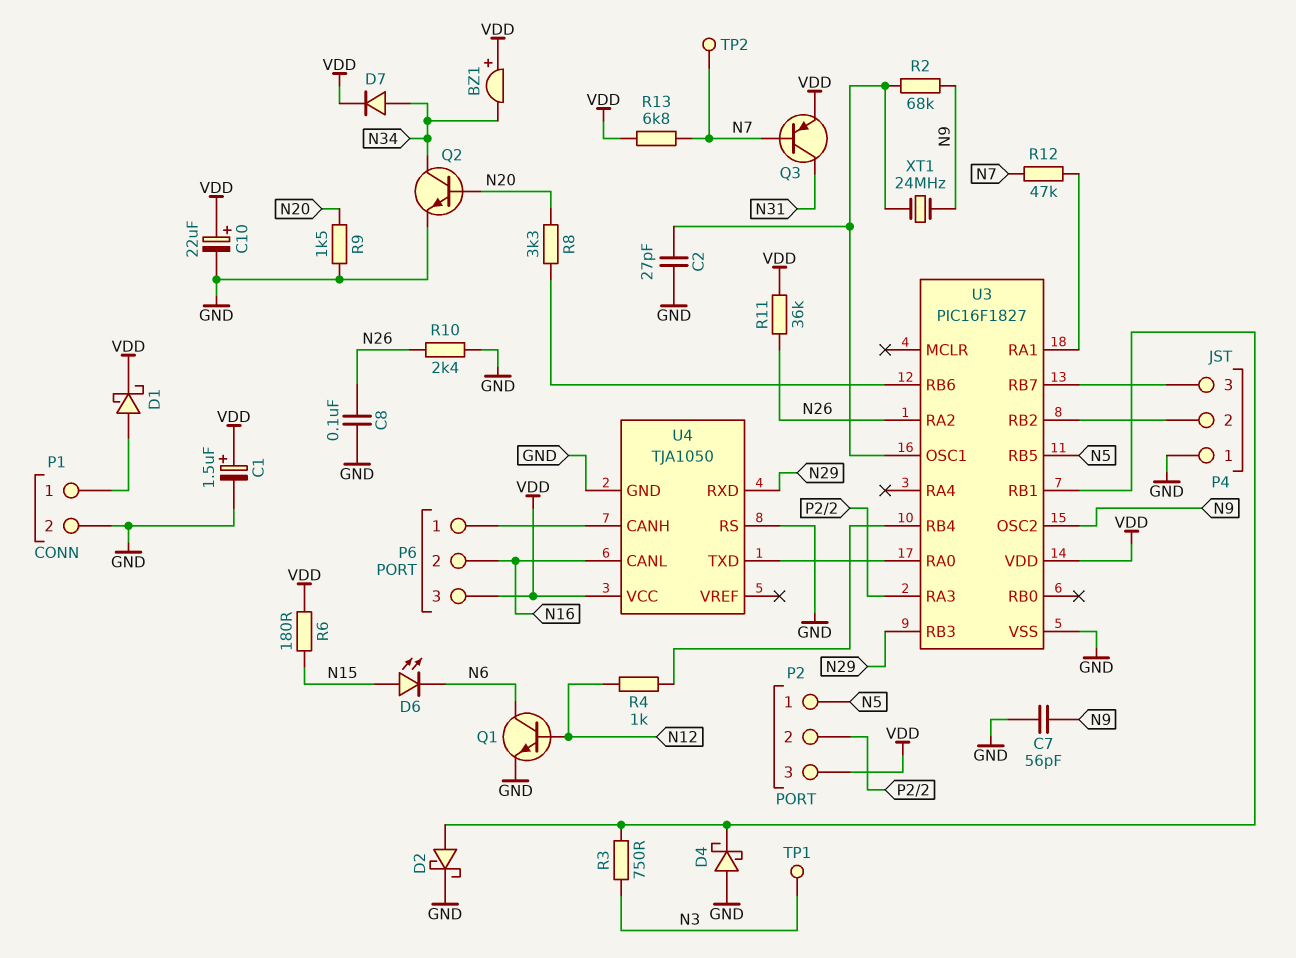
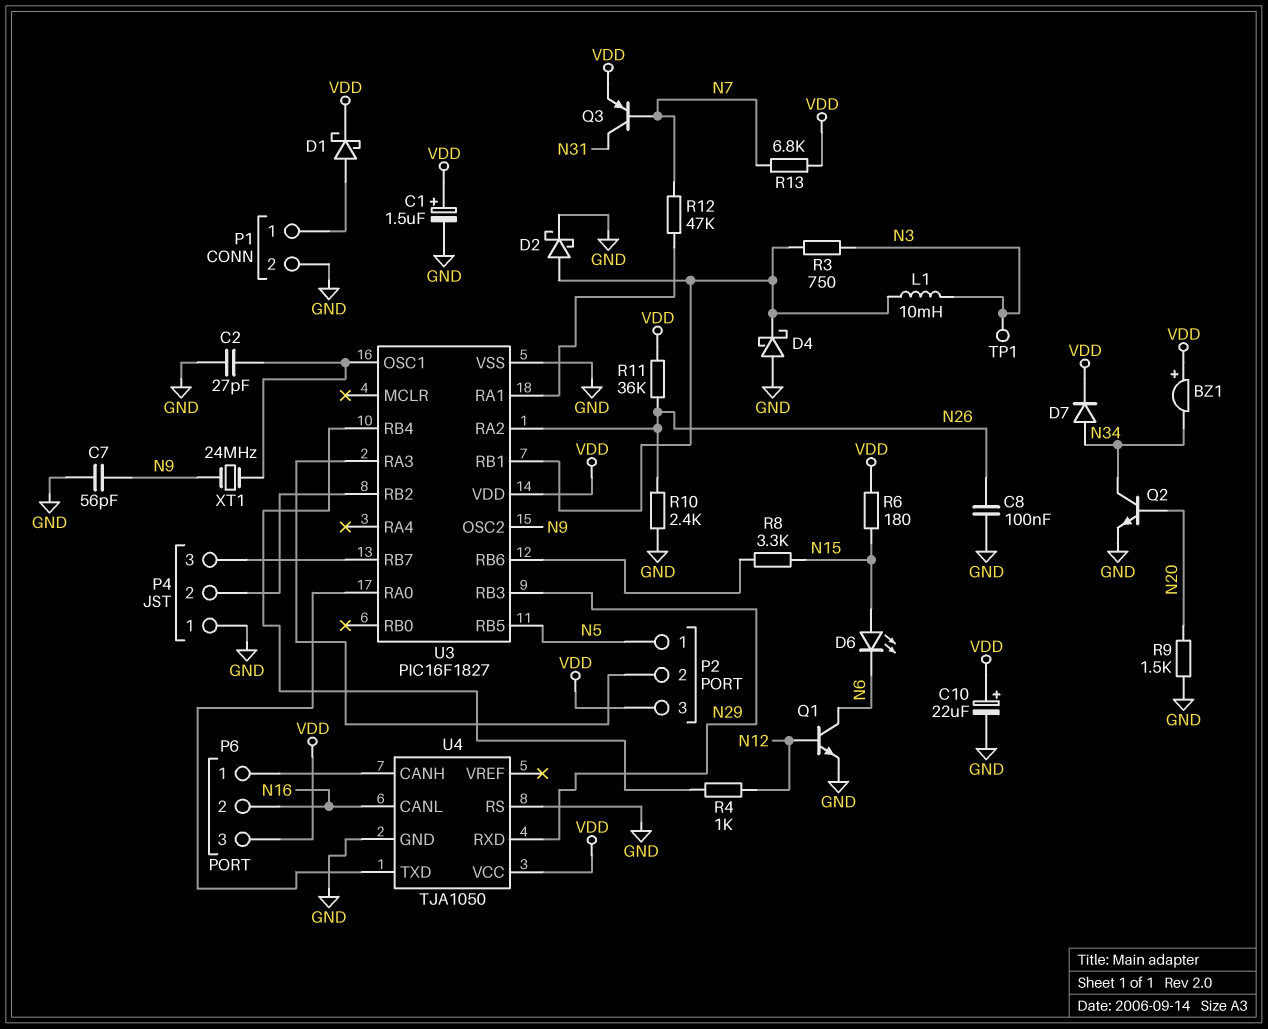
L1: none -> 10mH (N3, U3/RB1)
R2: 68k (N9, U3/OSC1) -> none
R8: 3.3k (N20, U3/RB6) -> 3.3k (N15, U3/RB6)
TP2: test point (N7) -> none

